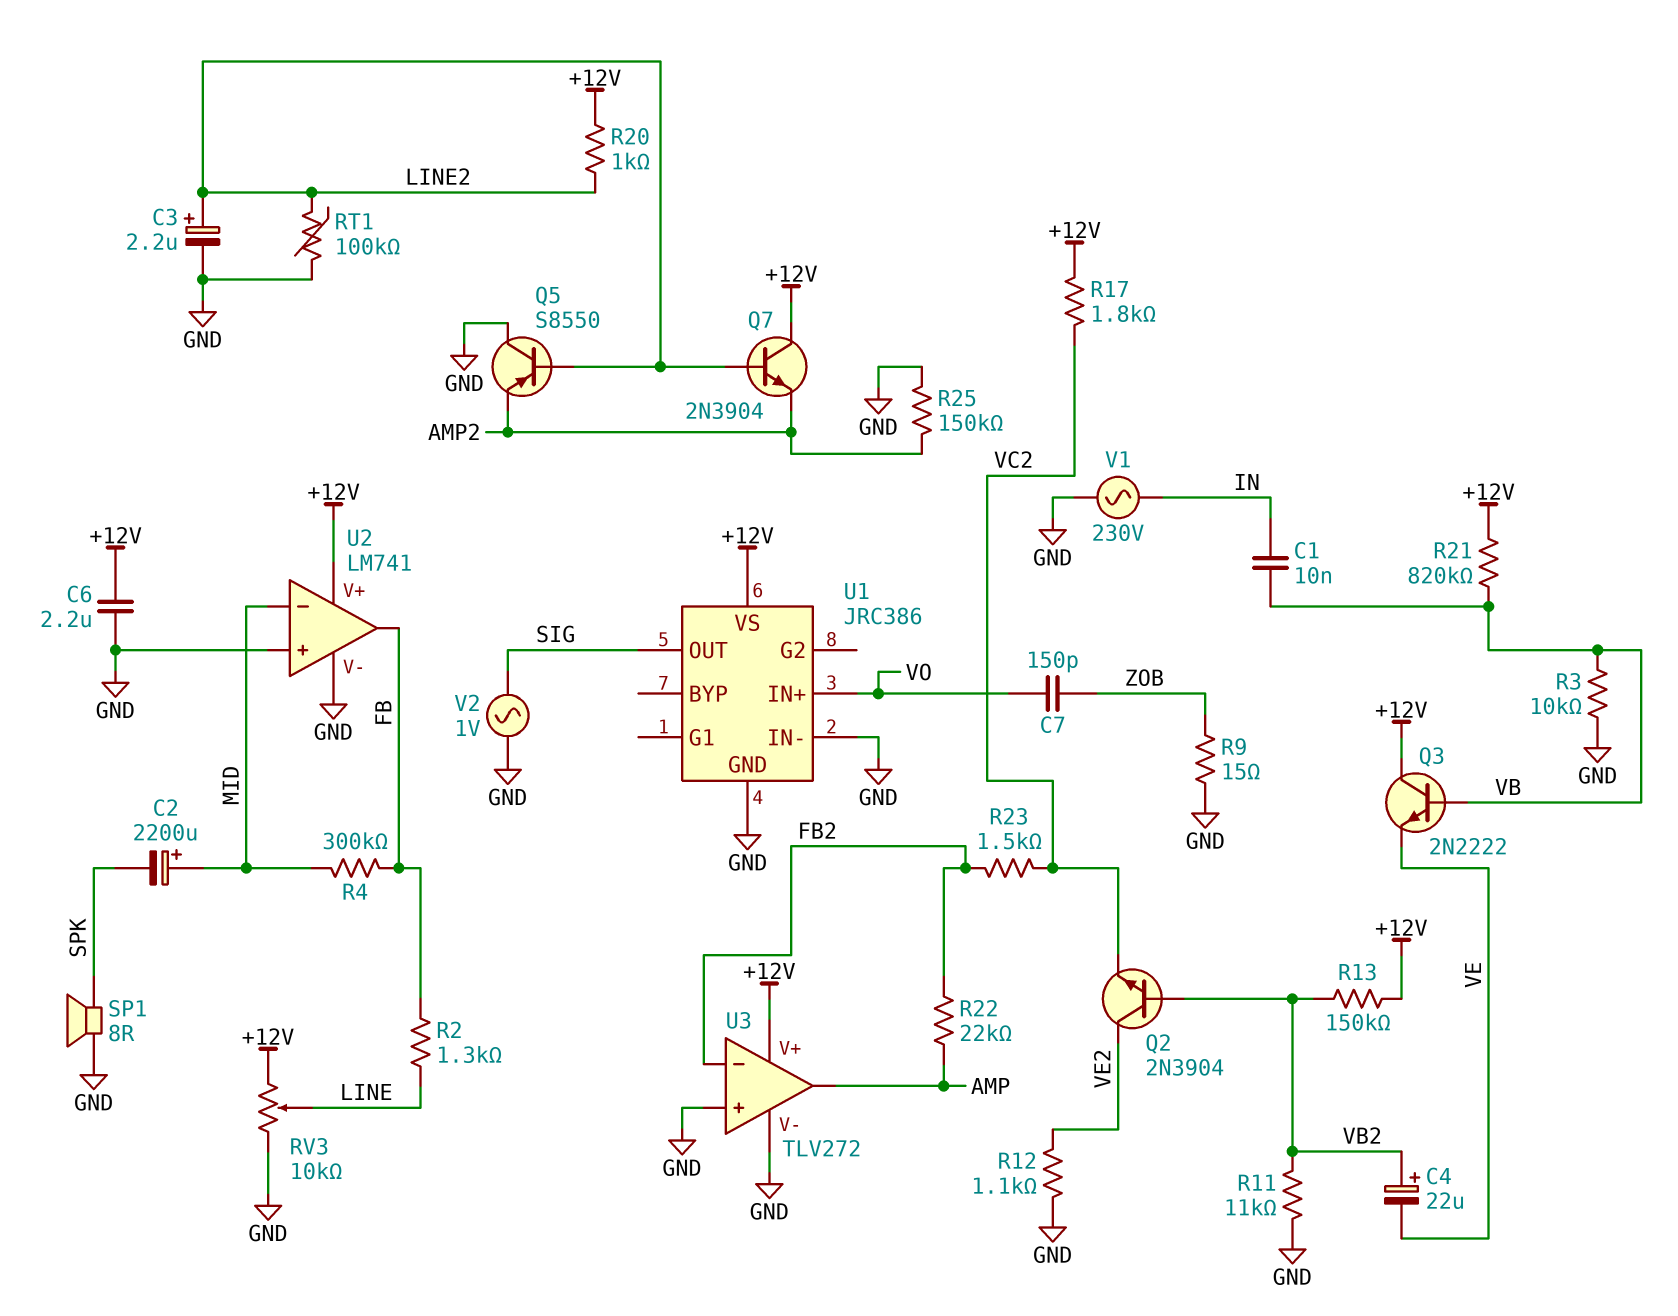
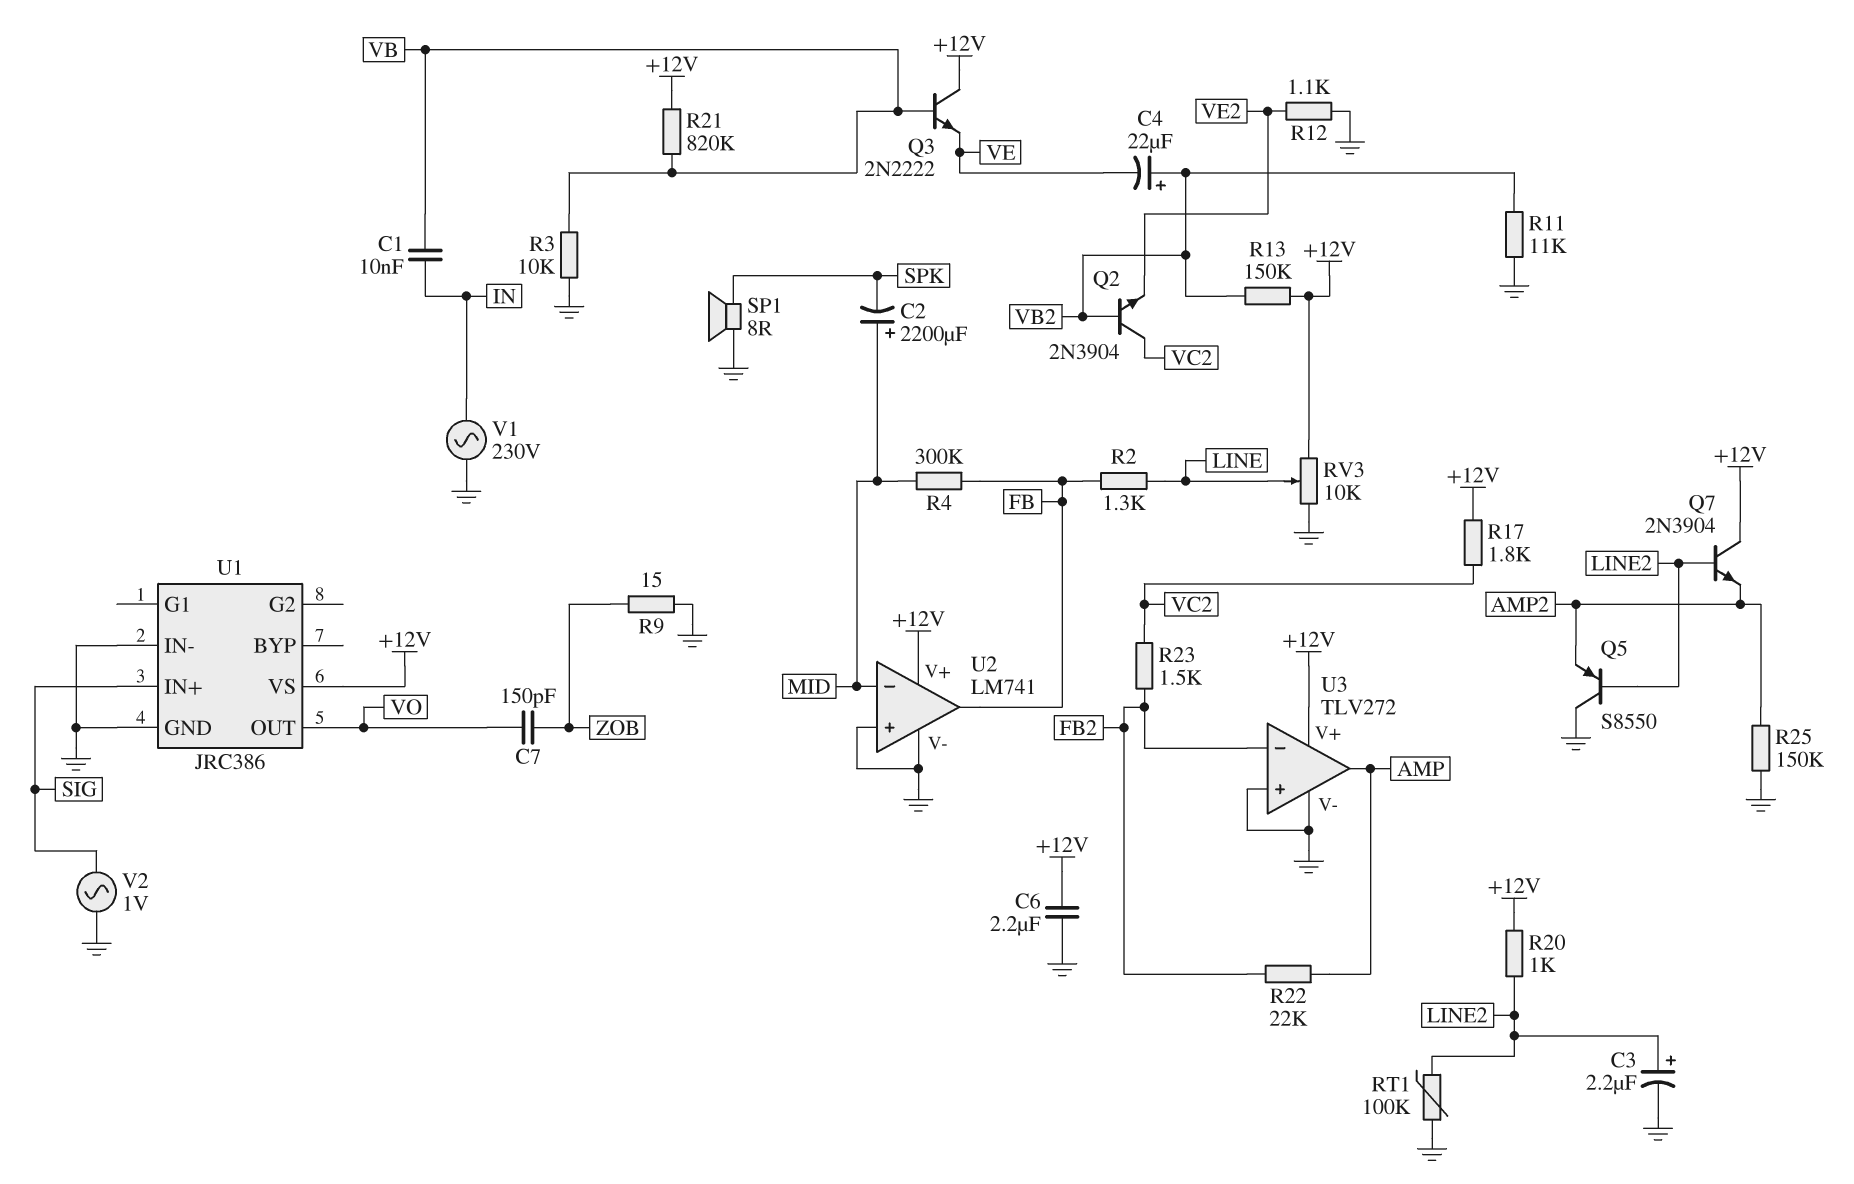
Q2: NPN 2N3904 (B VB2, C VE2, E VC2) -> NPN 2N3904 (B VB2, C VC2, E VE2)
U1 pin IN+: VO -> SIG
U1 pin OUT: SIG -> VO

